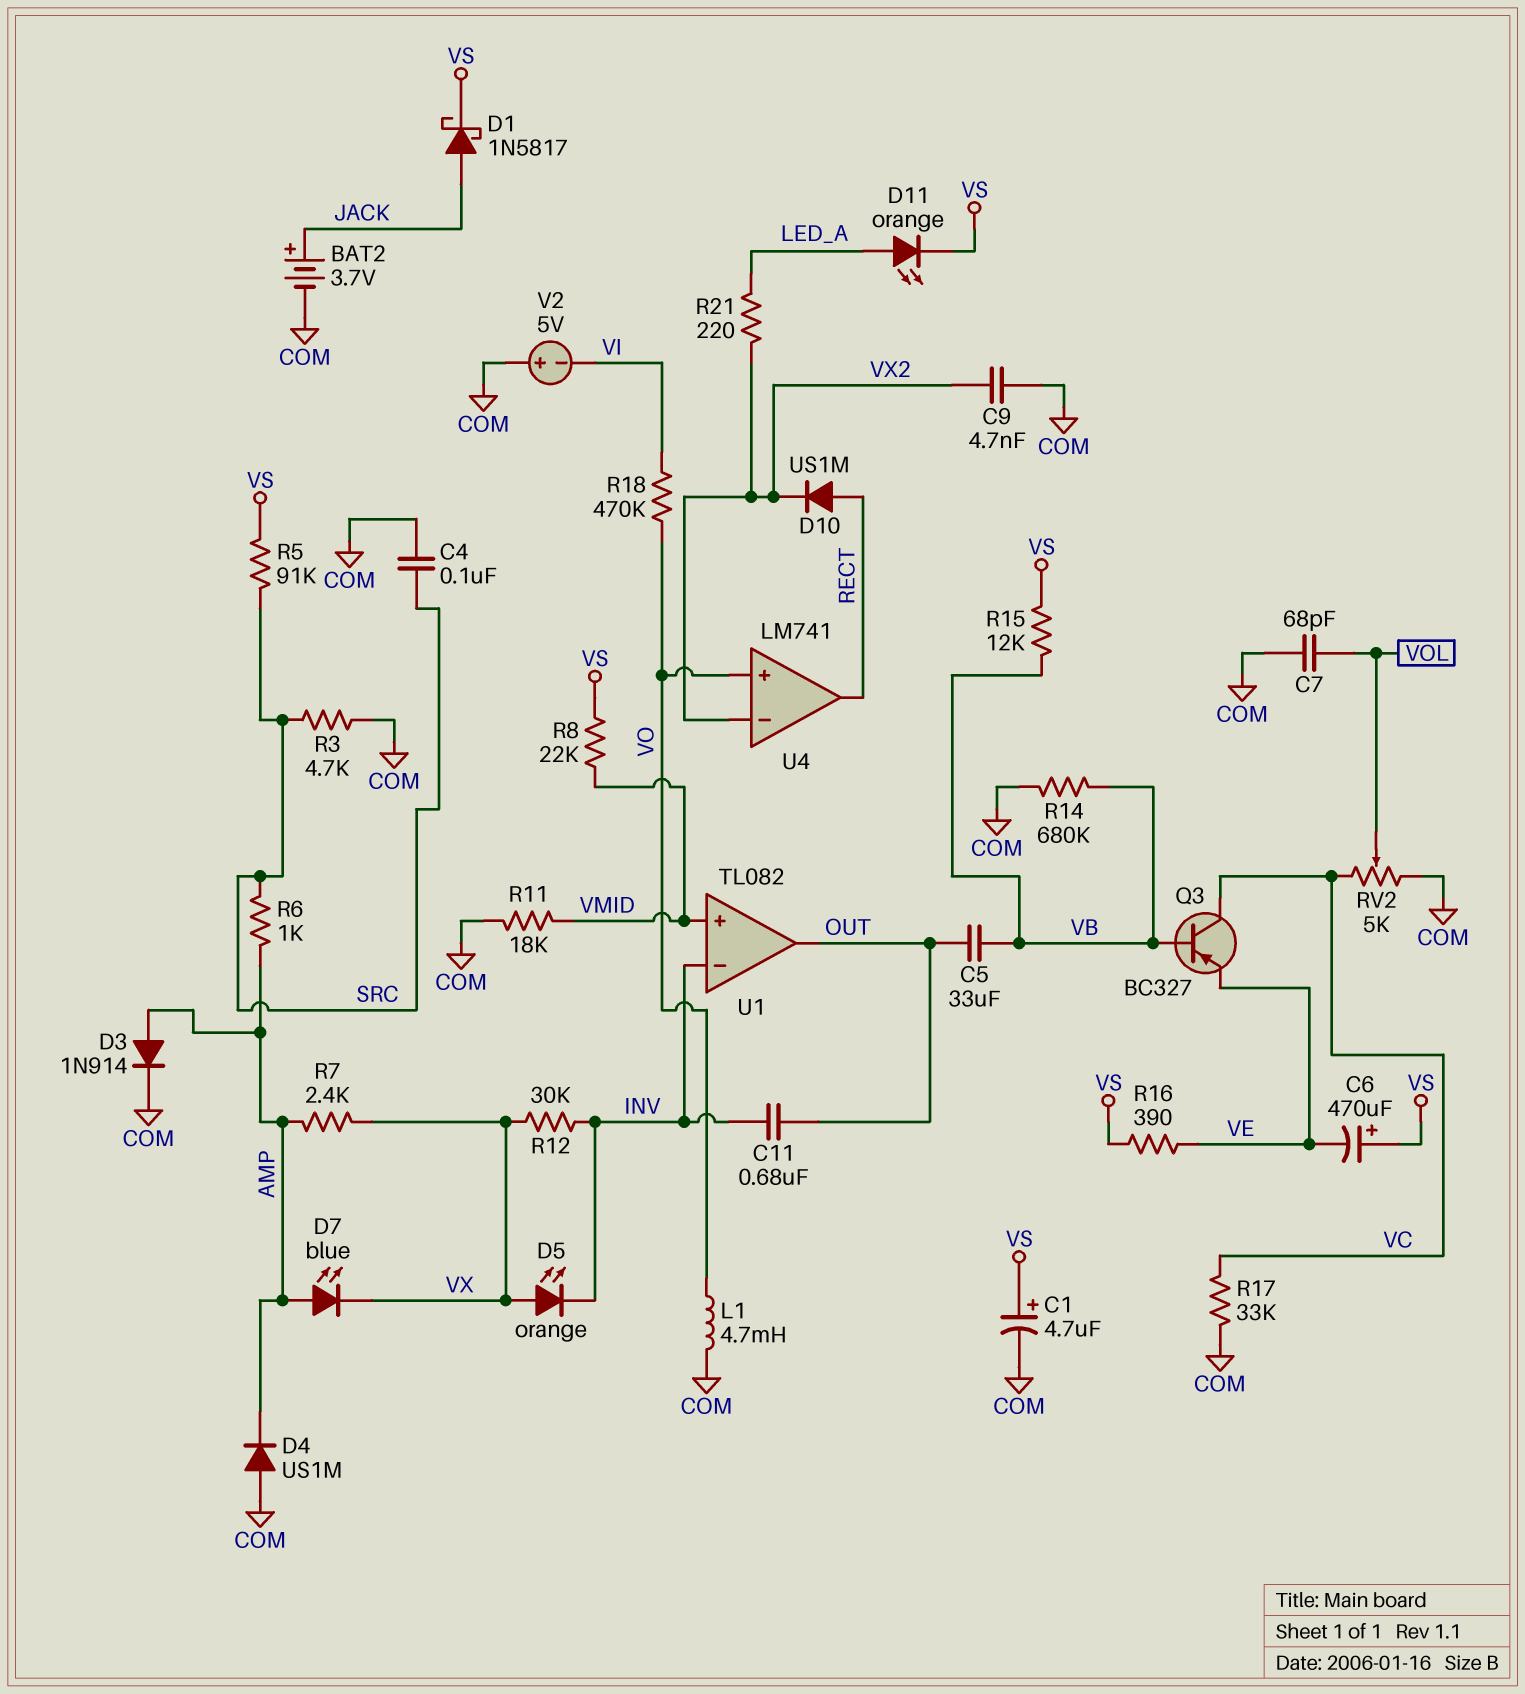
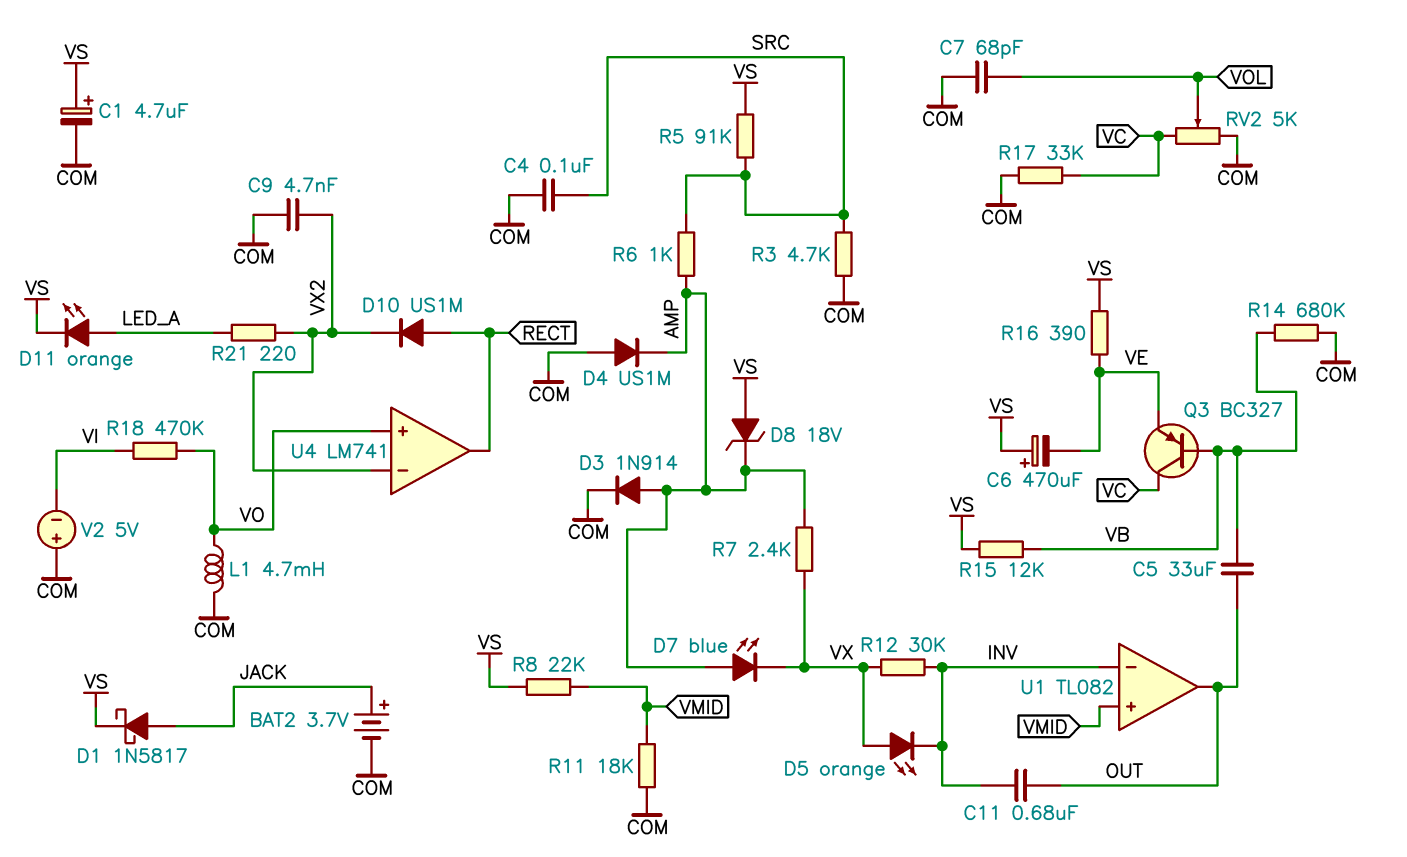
D8: none -> zener 18V (A VS, K AMP)

